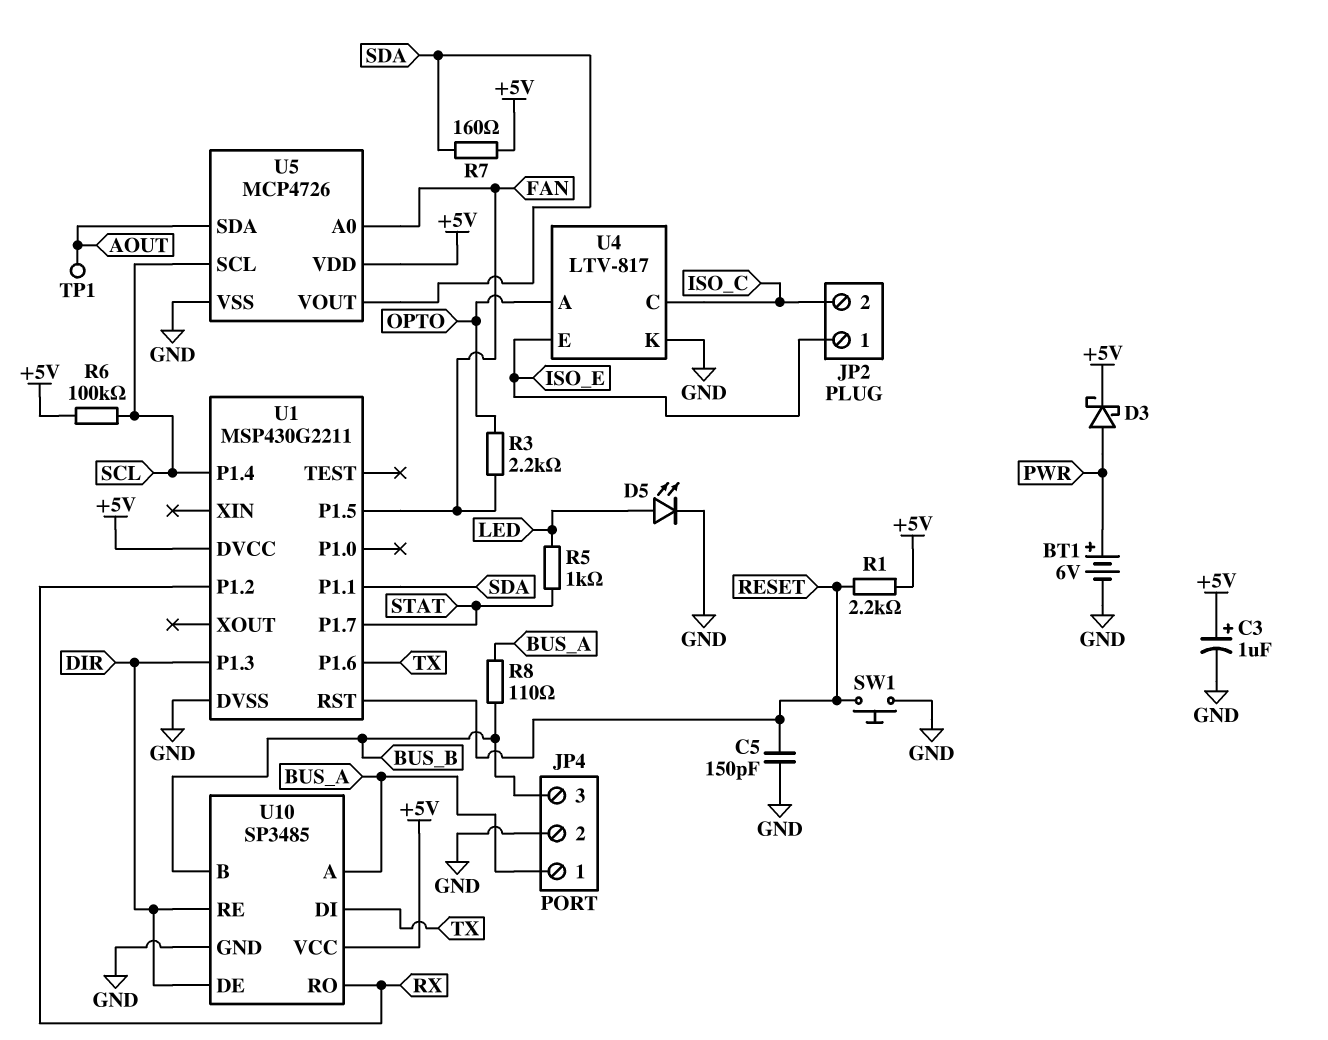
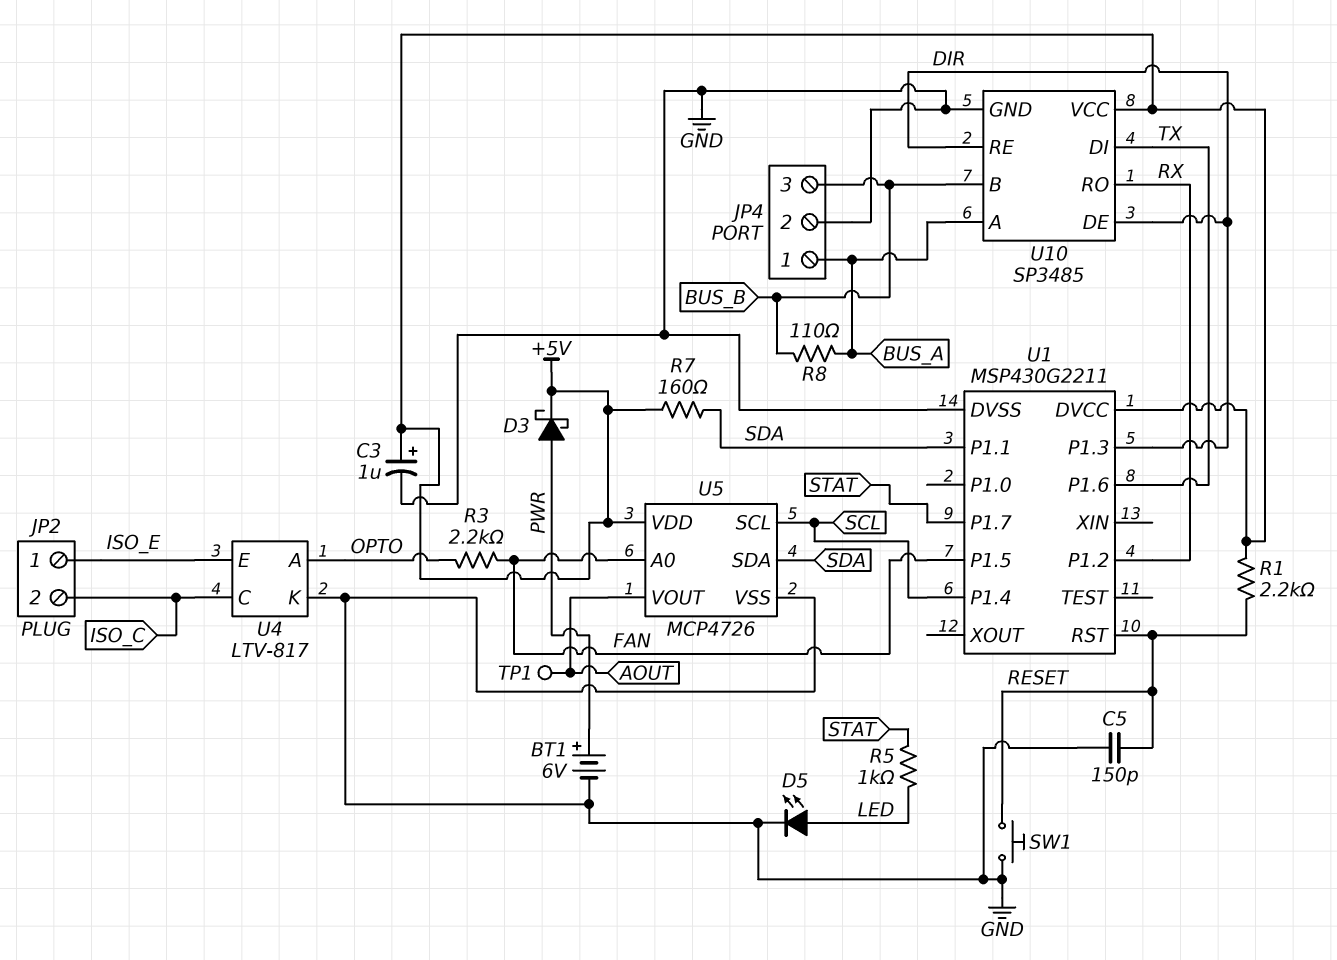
R6: 100k (+5V, SCL) -> none
U5 pin SDA: AOUT -> SDA
U5 pin VOUT: SDA -> AOUT

